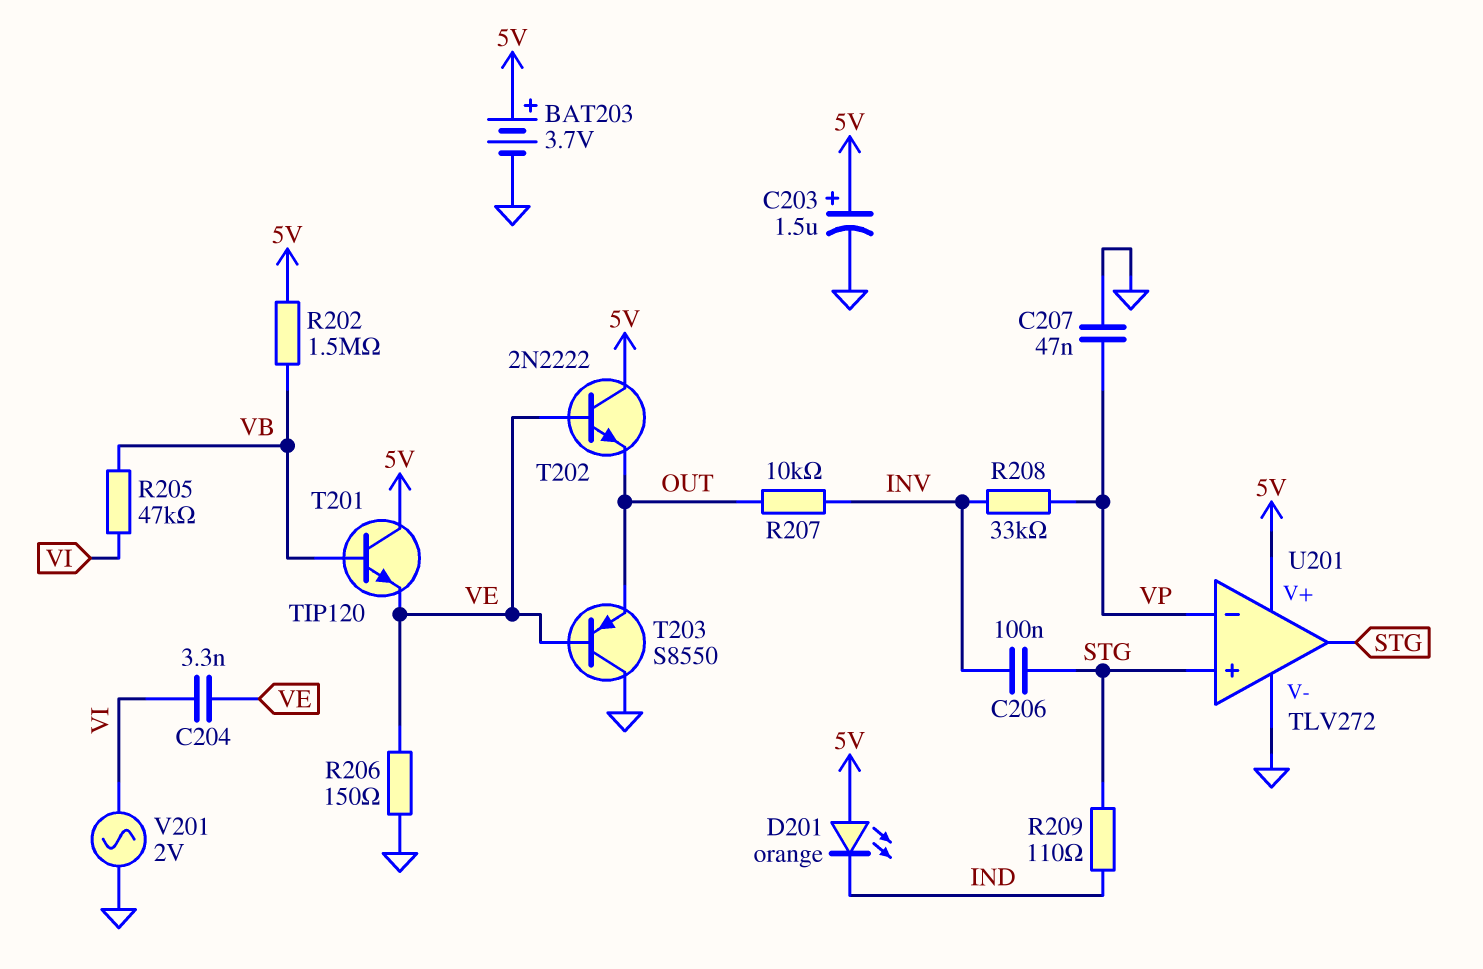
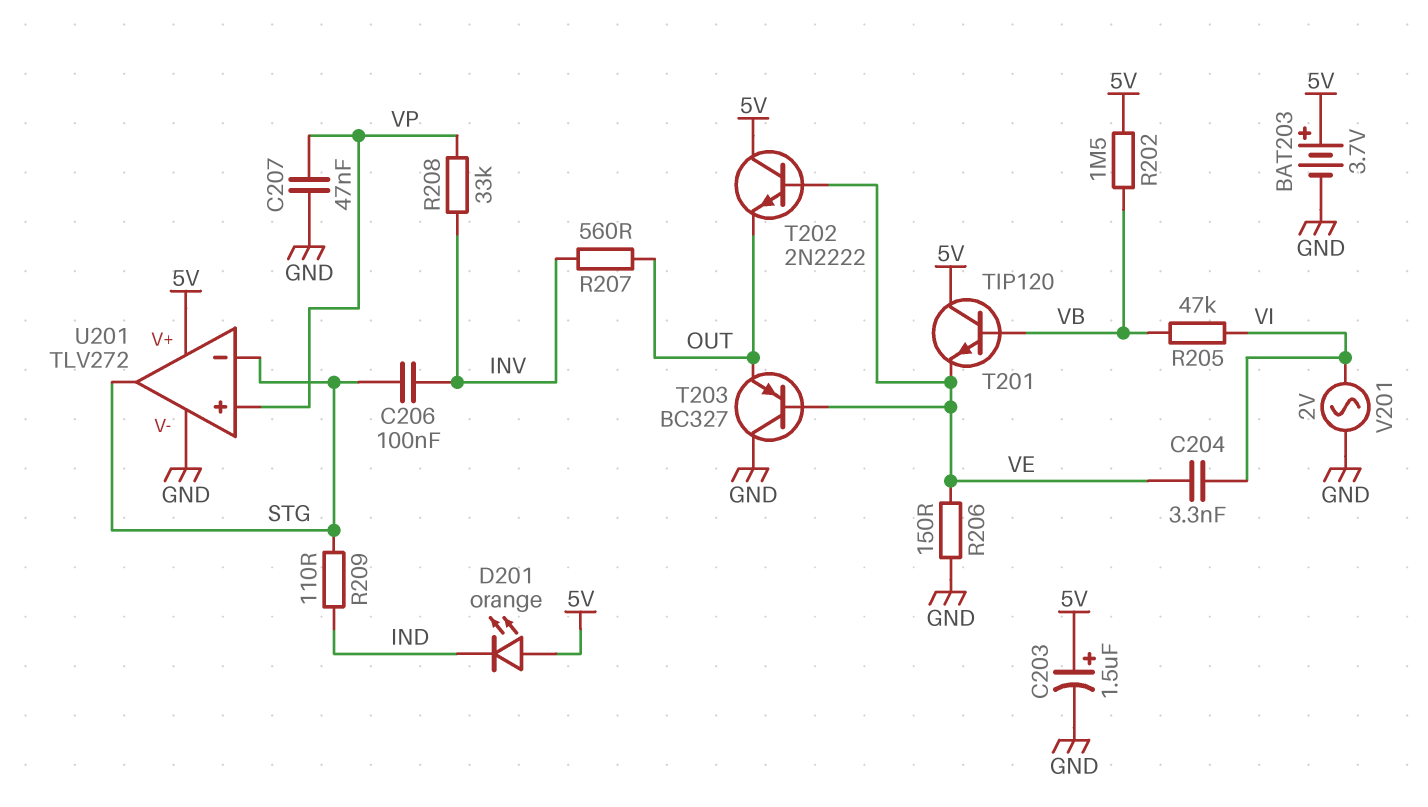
R207: 10k (INV, OUT) -> 560 (INV, OUT)
T203: PNP S8550 (B VE, C GND, E OUT) -> PNP BC327 (B VE, C GND, E OUT)
U201 pin in+: STG -> VP
U201 pin in-: VP -> STG

